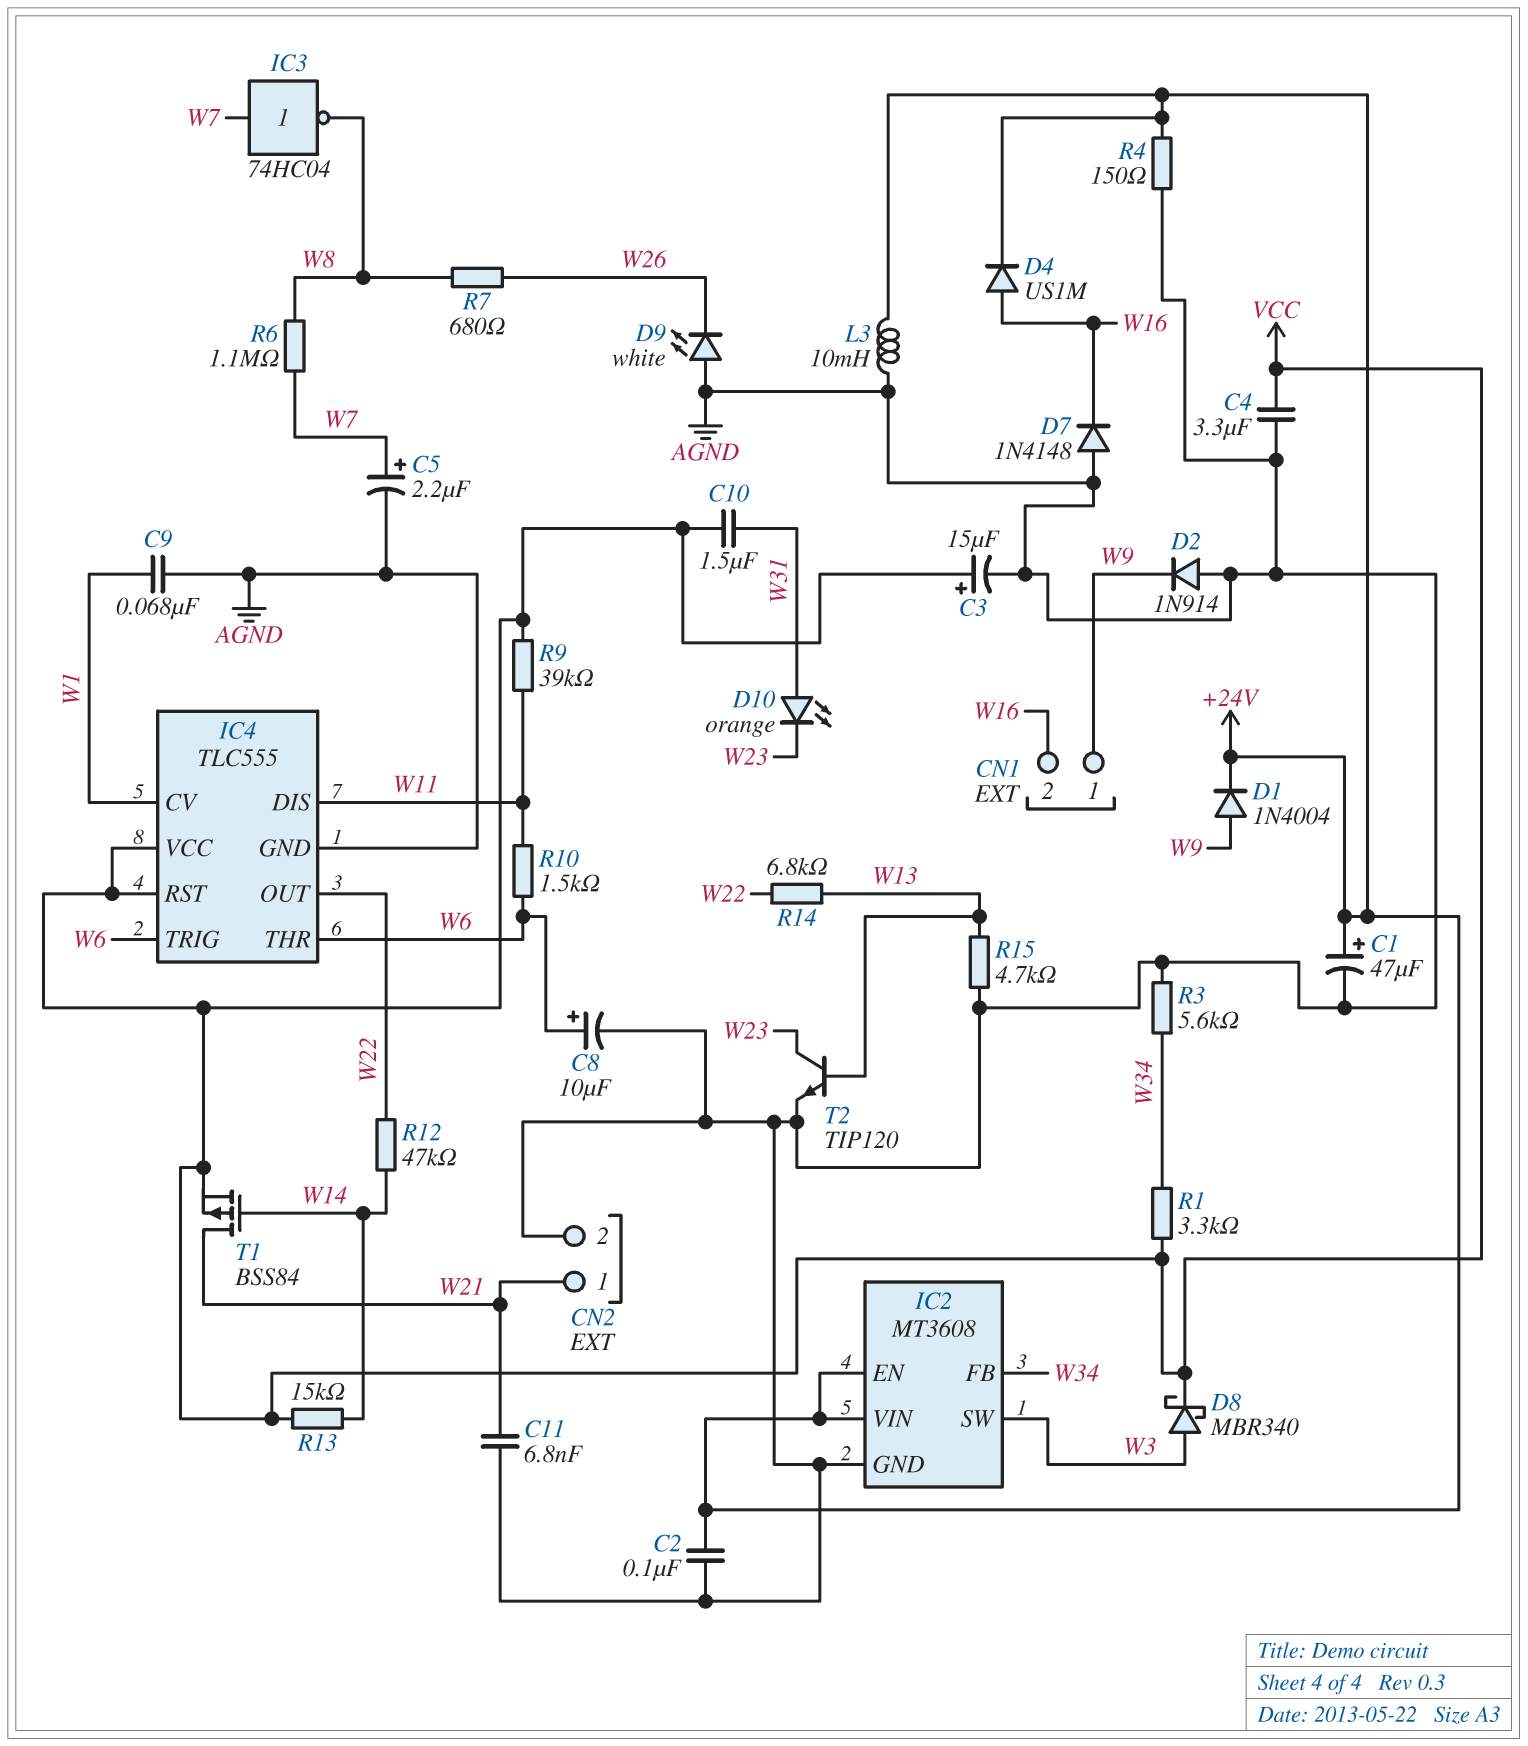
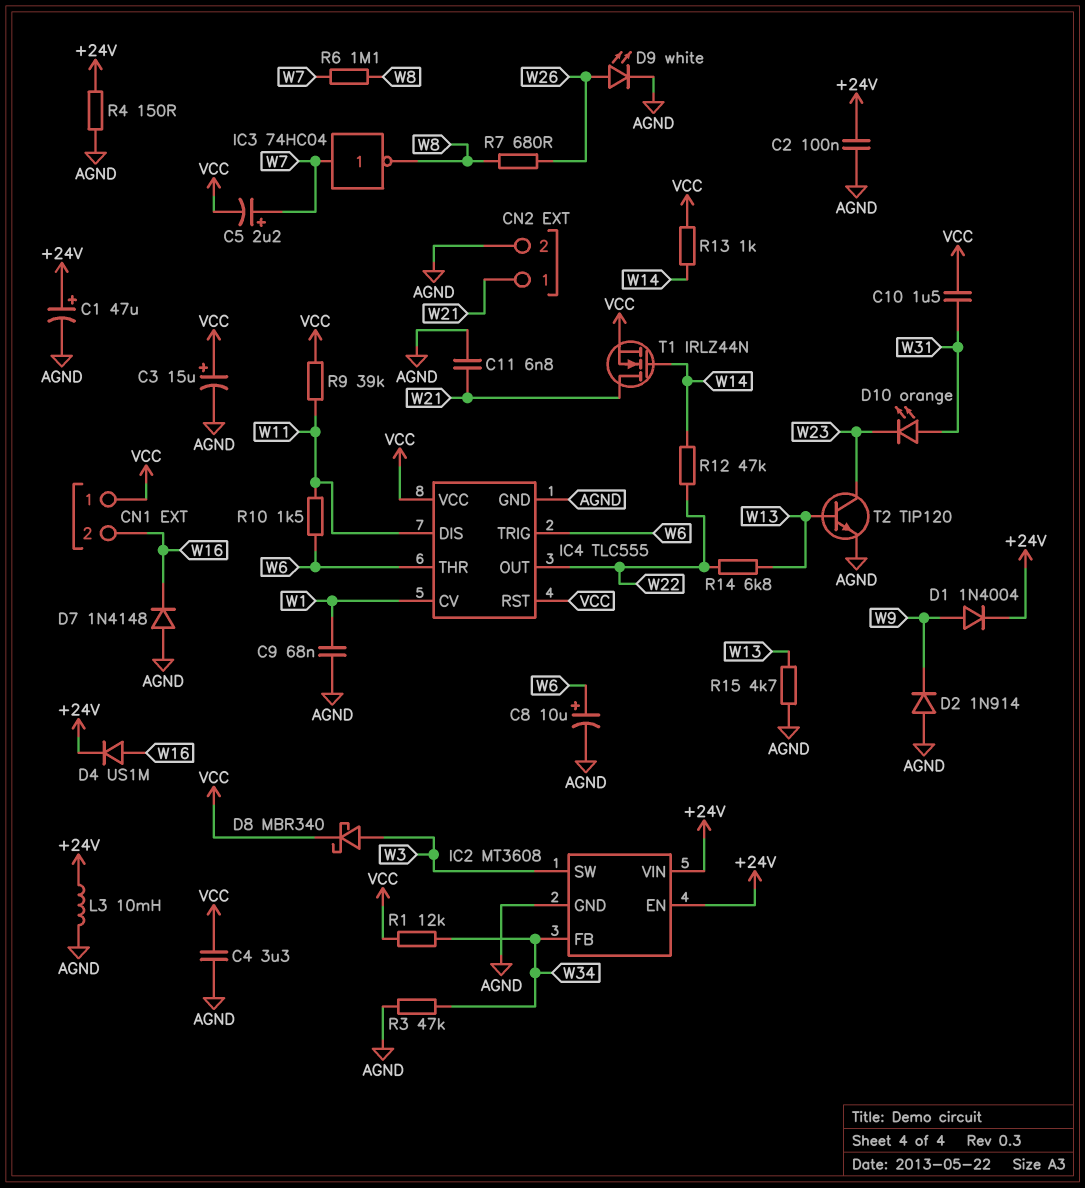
C5: 2.2uF (plus W7, minus AGND) -> 2.2uF (plus W7, minus VCC)
CN1 pin 1: W9 -> VCC
D9: LED white (A AGND, K W26) -> LED white (A W26, K AGND)
R1: 3.3k (VCC, W34) -> 12k (VCC, W34)
R3: 5.6k (AGND, W34) -> 47k (AGND, W34)
R13: 15k (VCC, W14) -> 1k (VCC, W14)
T1: PMOS BSS84 (G W14, D W21, S VCC) -> NMOS IRLZ44N (G W14, D W21, S VCC)

